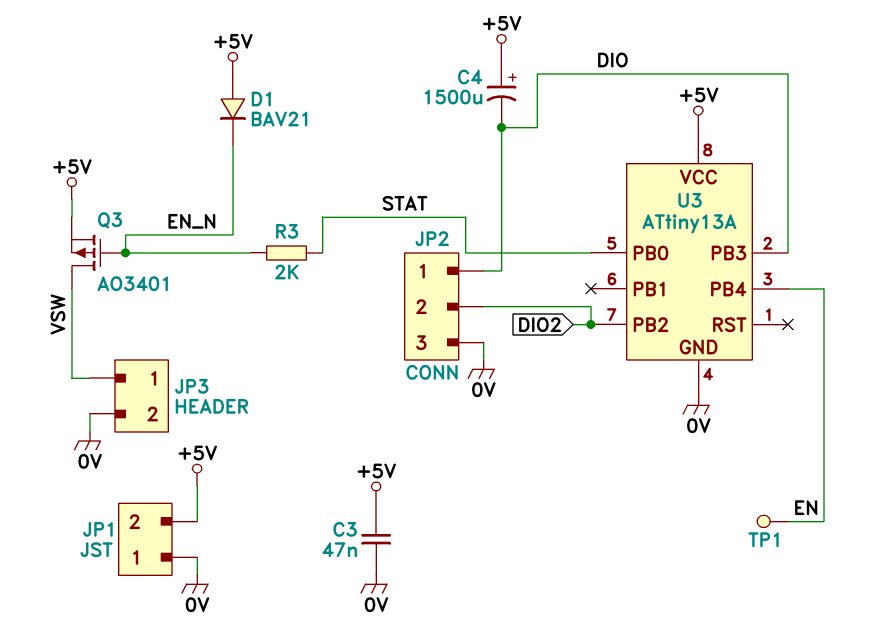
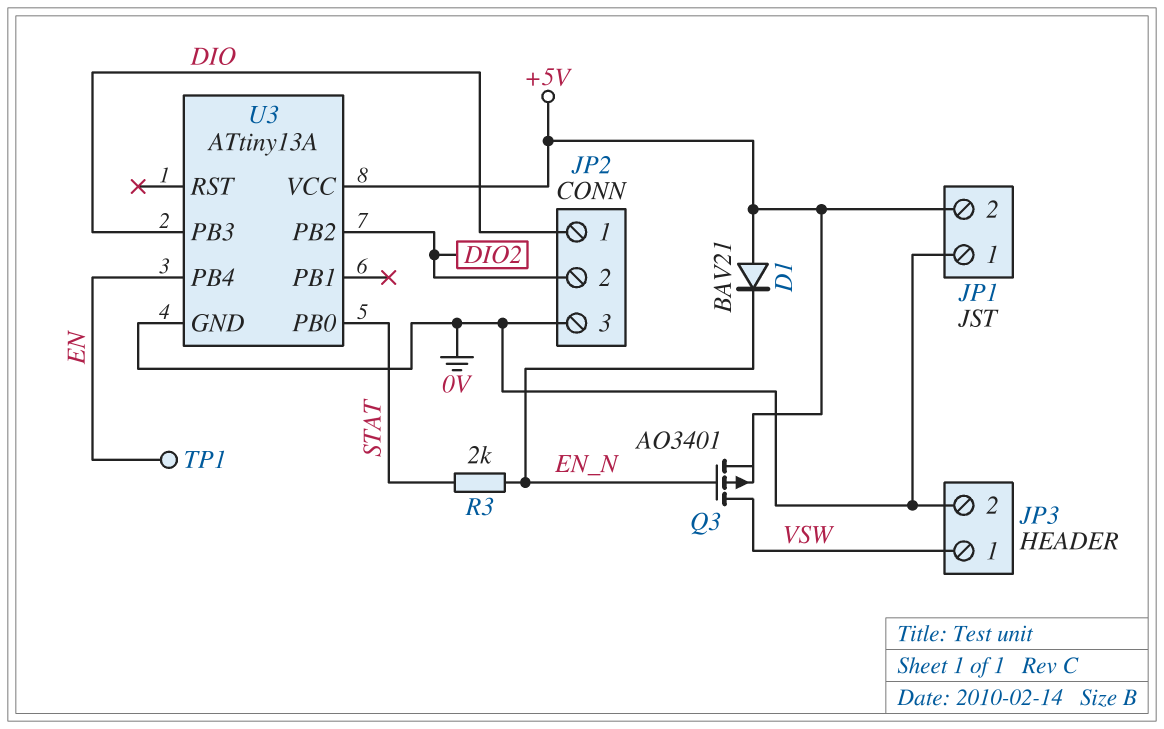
C3: 47nF (+5V, 0V) -> none
C4: 1500uF (plus +5V, minus DIO) -> none

